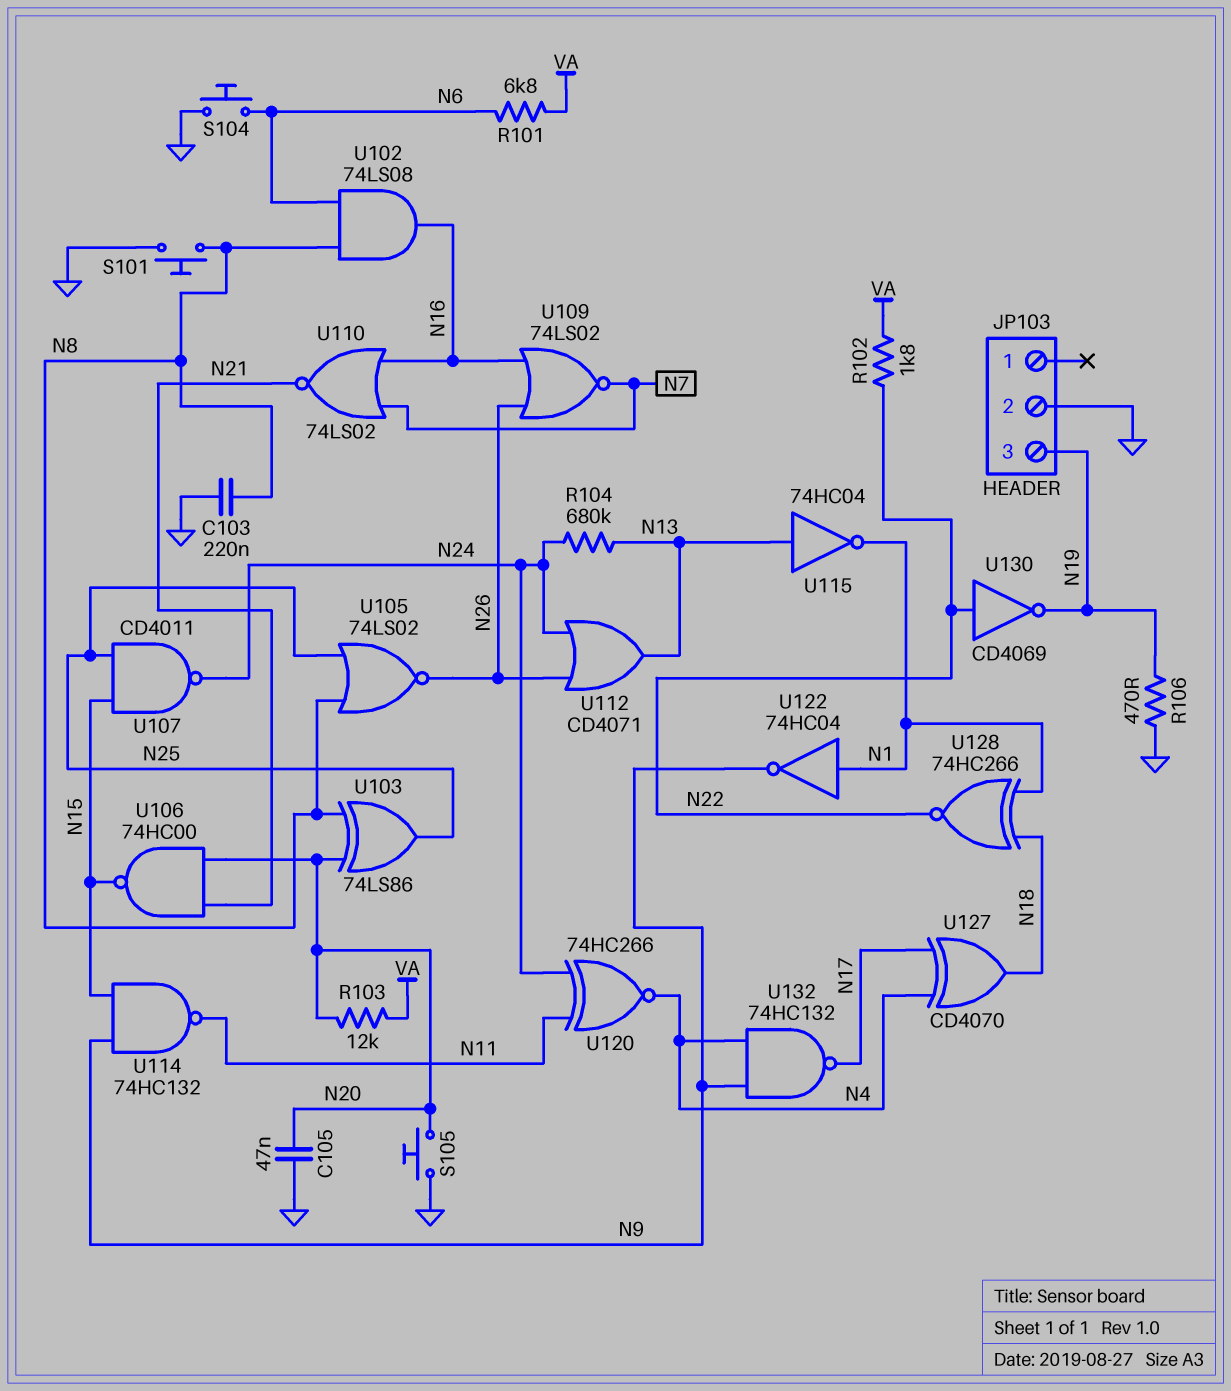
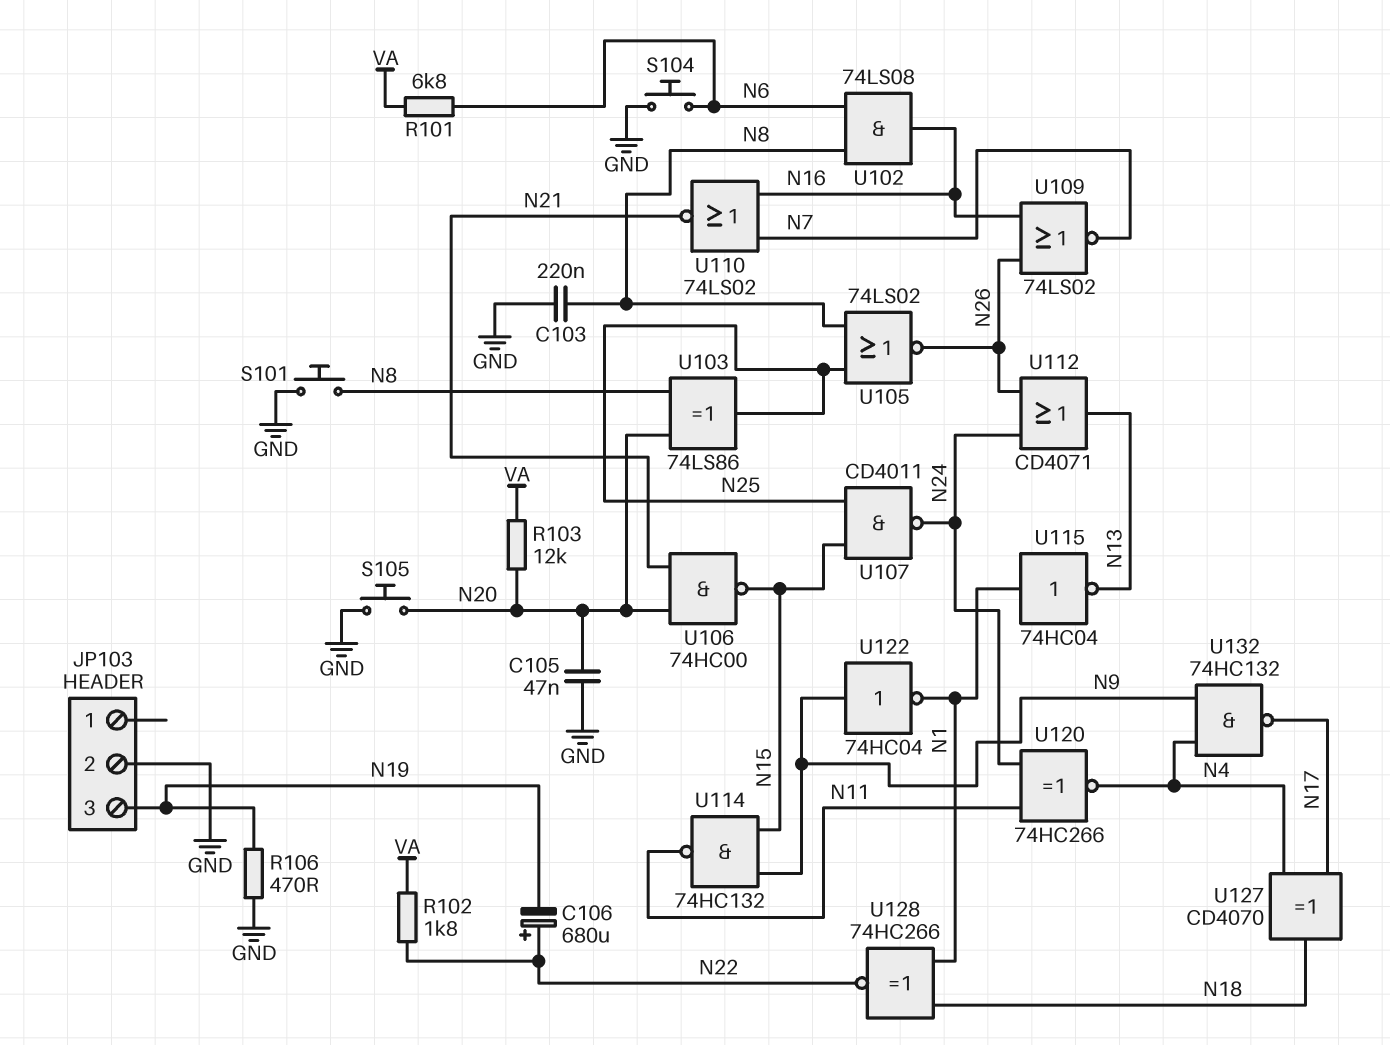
C106: none -> 680uF (plus N22, minus N19)
R104: 680k (N13, N24) -> none
U115: NOT 74HC04 (in N13, out N1) -> NOT 74HC04 (in N1, out N13)
U122: NOT 74HC04 (in N1, out N9) -> NOT 74HC04 (in N9, out N1)
U130: NOT CD4069 (in N22, out N19) -> none

